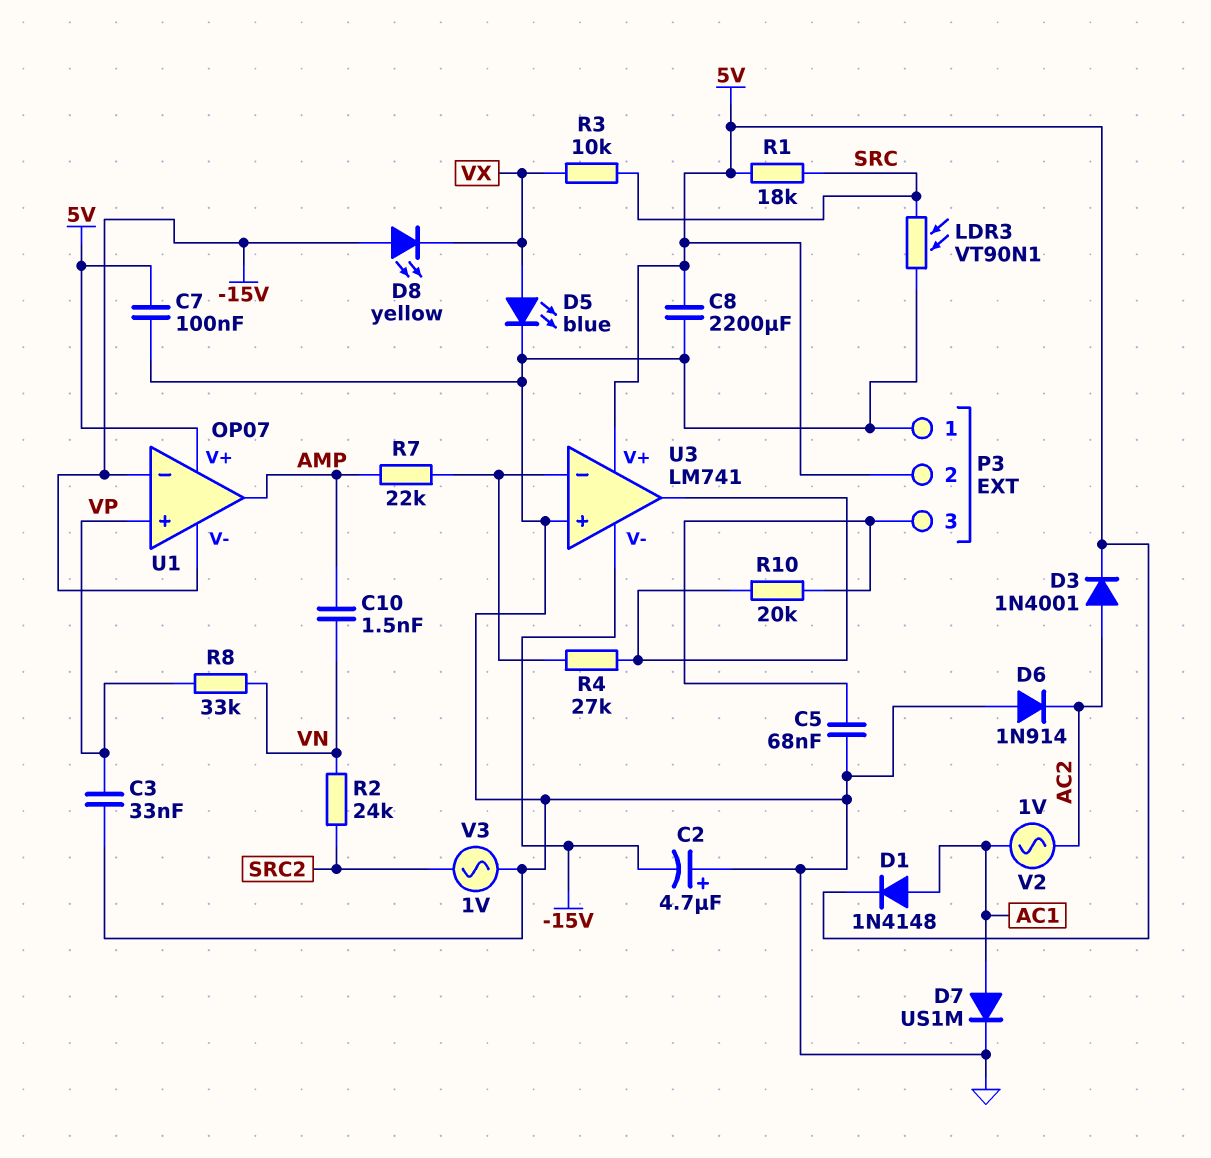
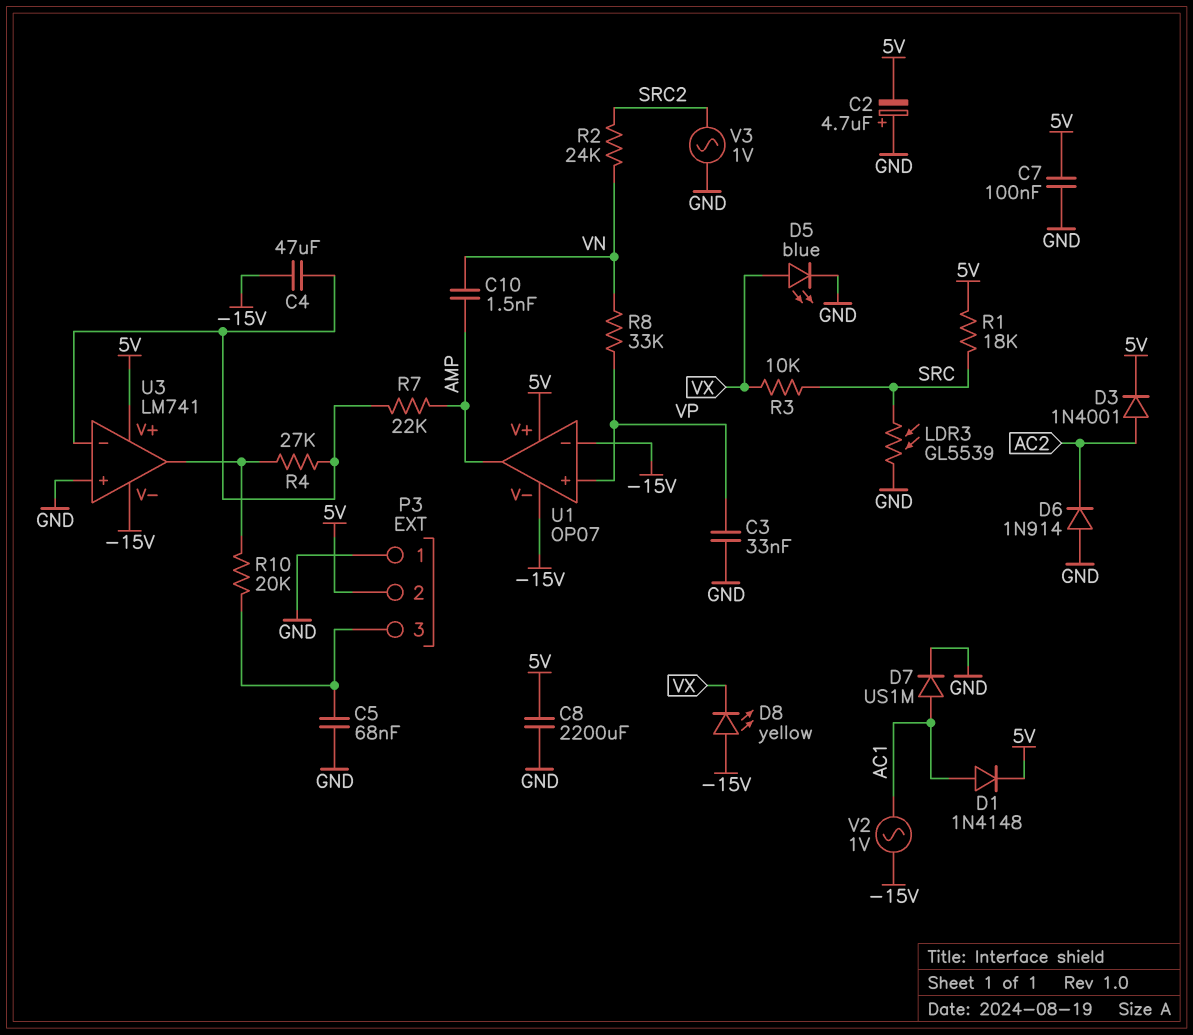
C2: 4.7uF (plus GND, minus -15V) -> 4.7uF (plus GND, minus 5V)
C4: none -> 47uF (-15V, U3/in-)
LDR3: VT90N1 (GND, SRC) -> GL5539 (GND, SRC)
V2: AC 1V (AC1, AC2) -> AC 1V (-15V, AC1)

